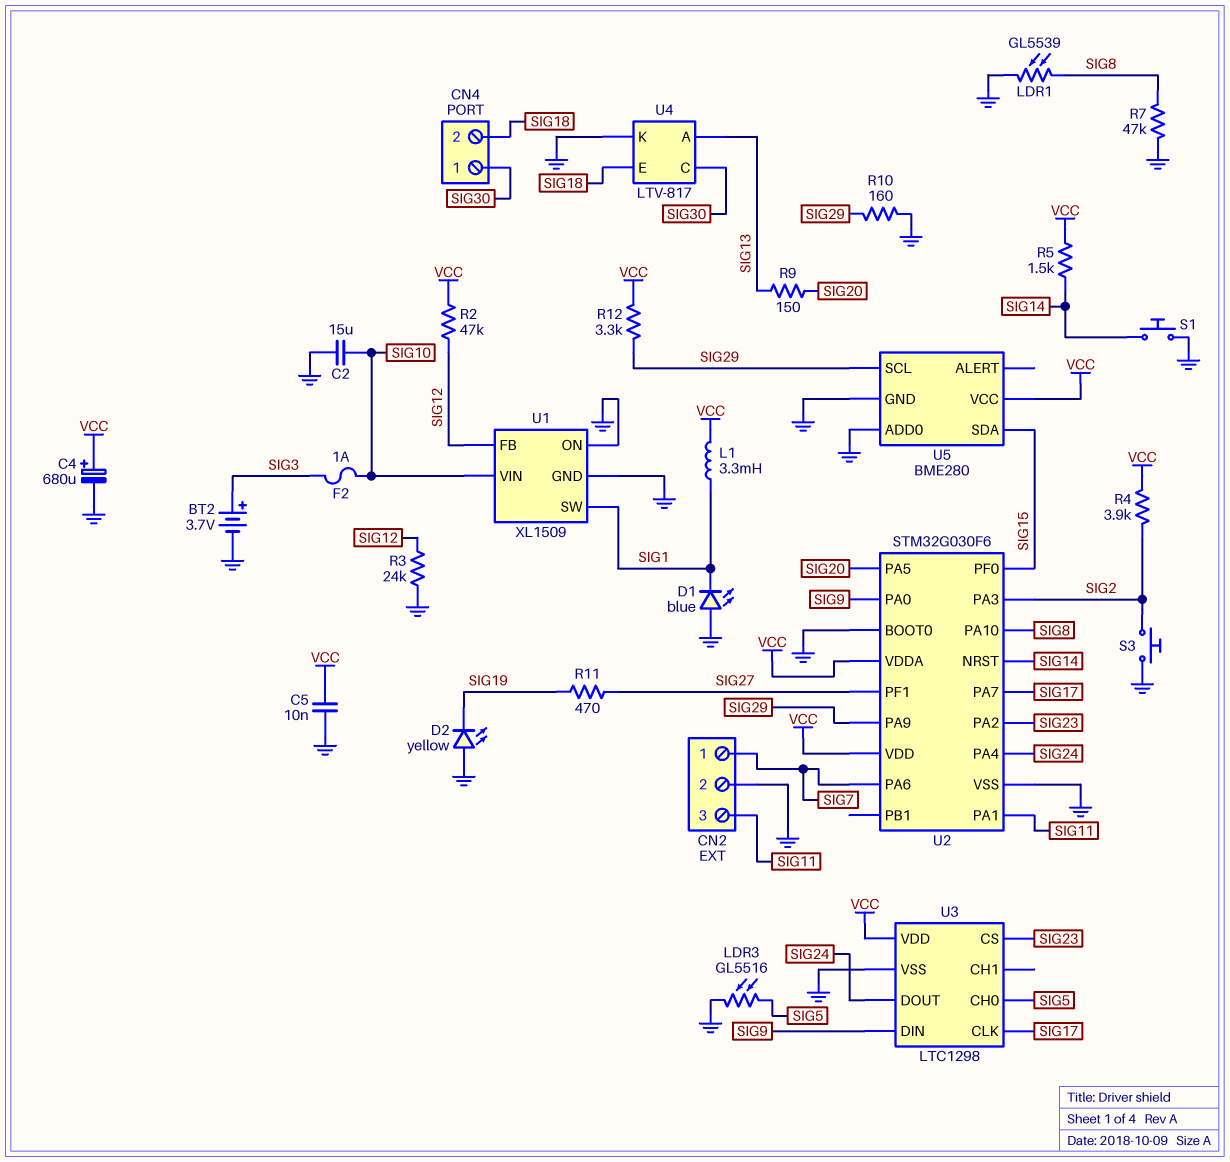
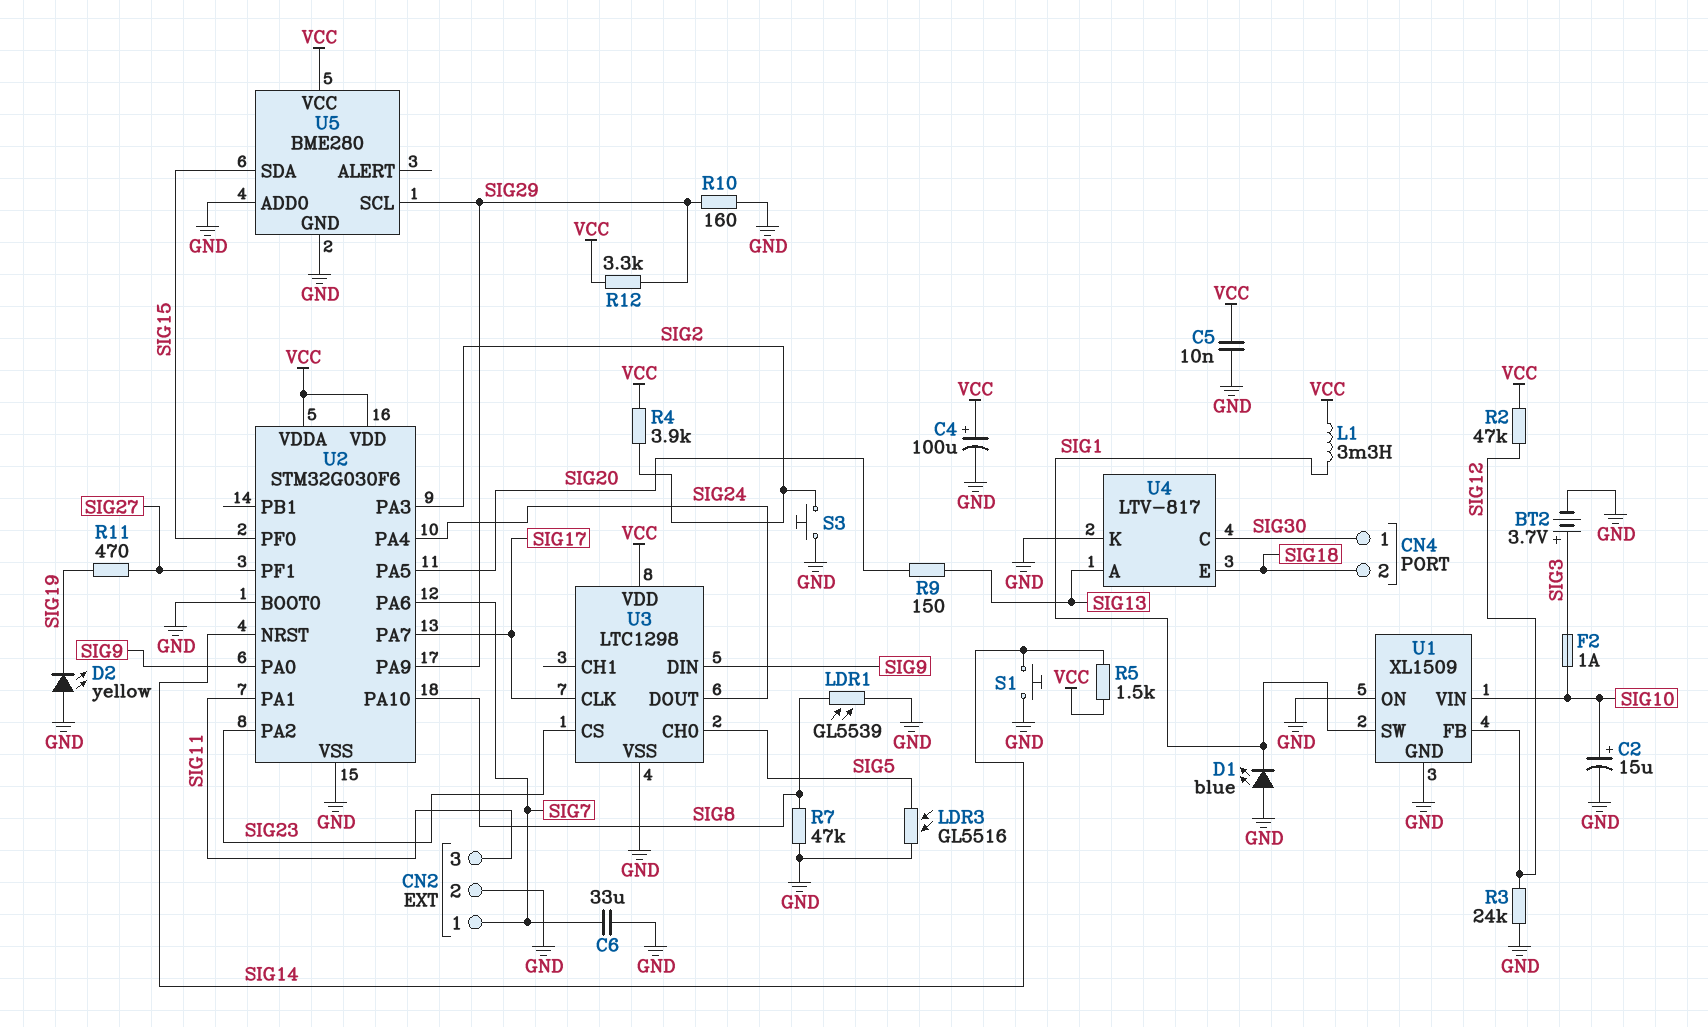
C2: 15uF (GND, SIG10) -> 15uF (plus SIG10, minus GND)
C4: 680uF (plus VCC, minus GND) -> 100uF (plus VCC, minus GND)
C6: none -> 33uF (GND, SIG7)

